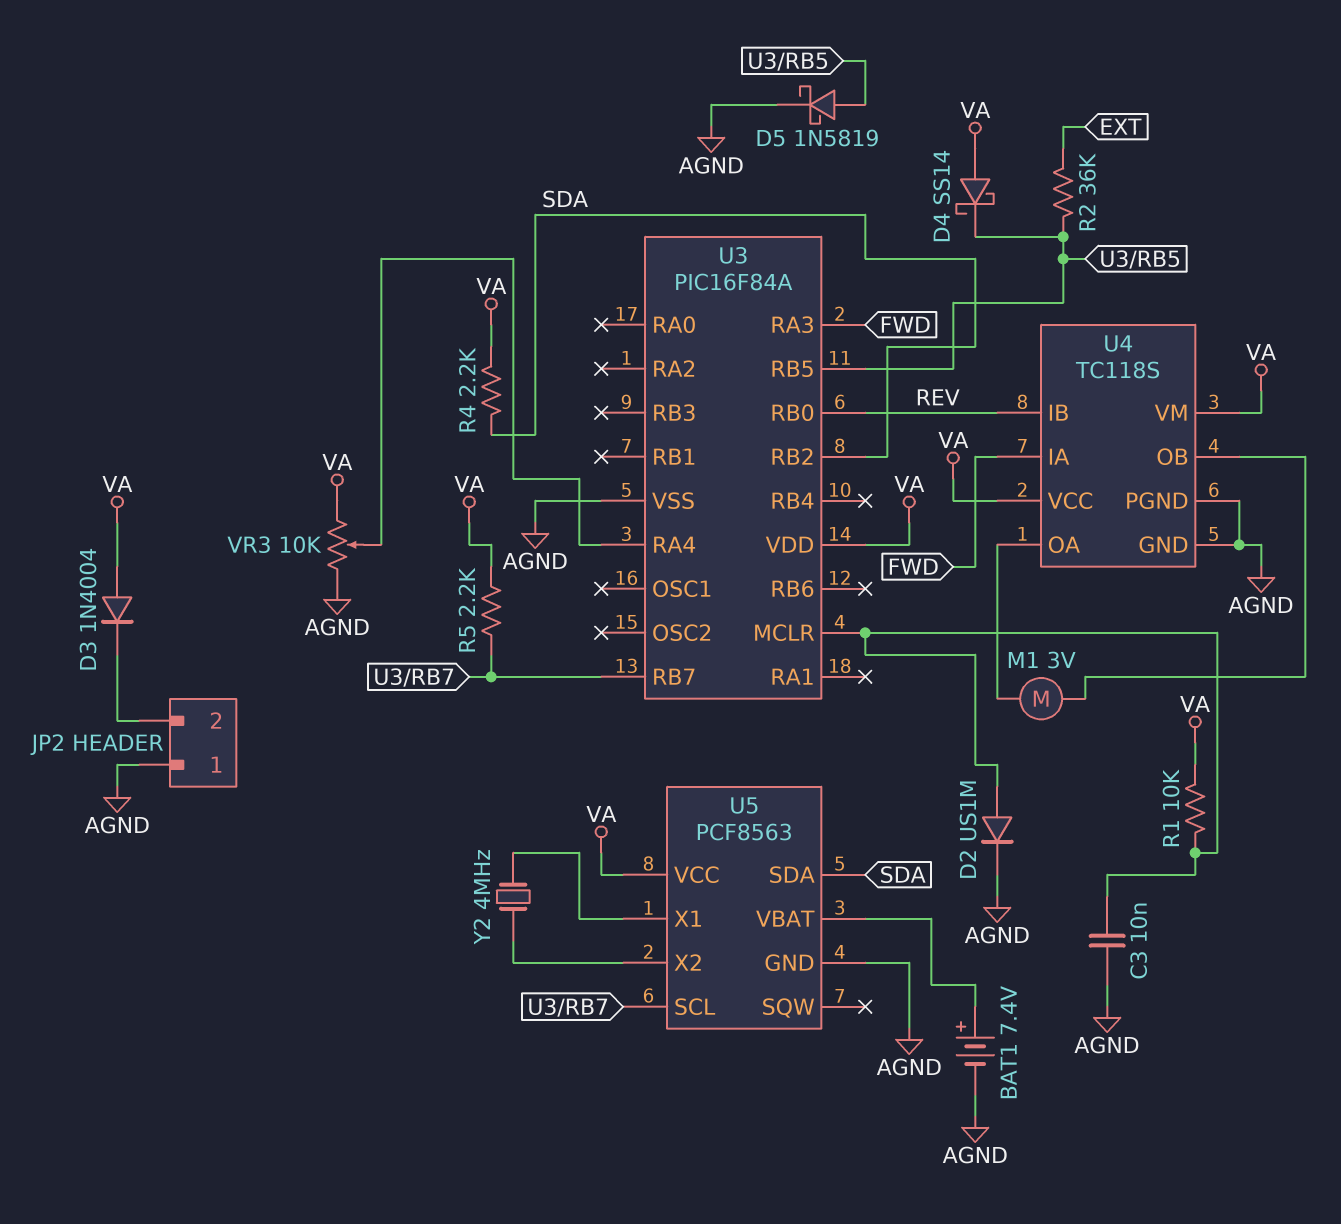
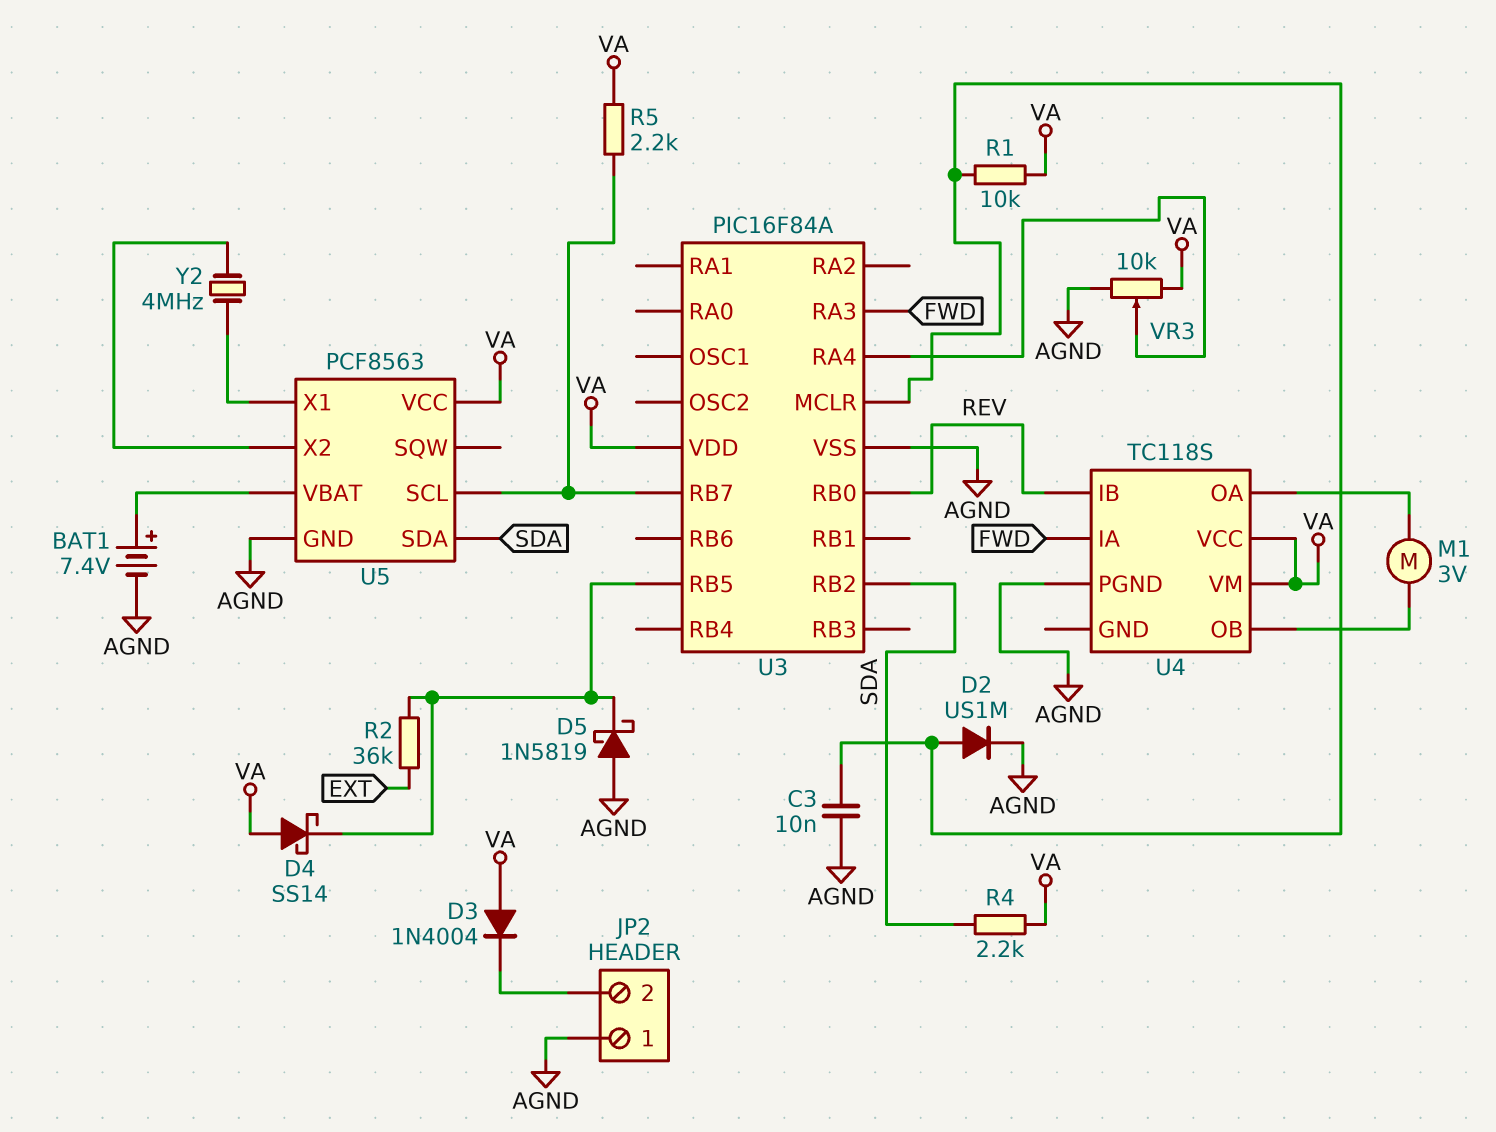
D5: schottky 1N5819 (A U3/RB5, K AGND) -> schottky 1N5819 (A AGND, K U3/RB5)
U4 pin GND: AGND -> none

